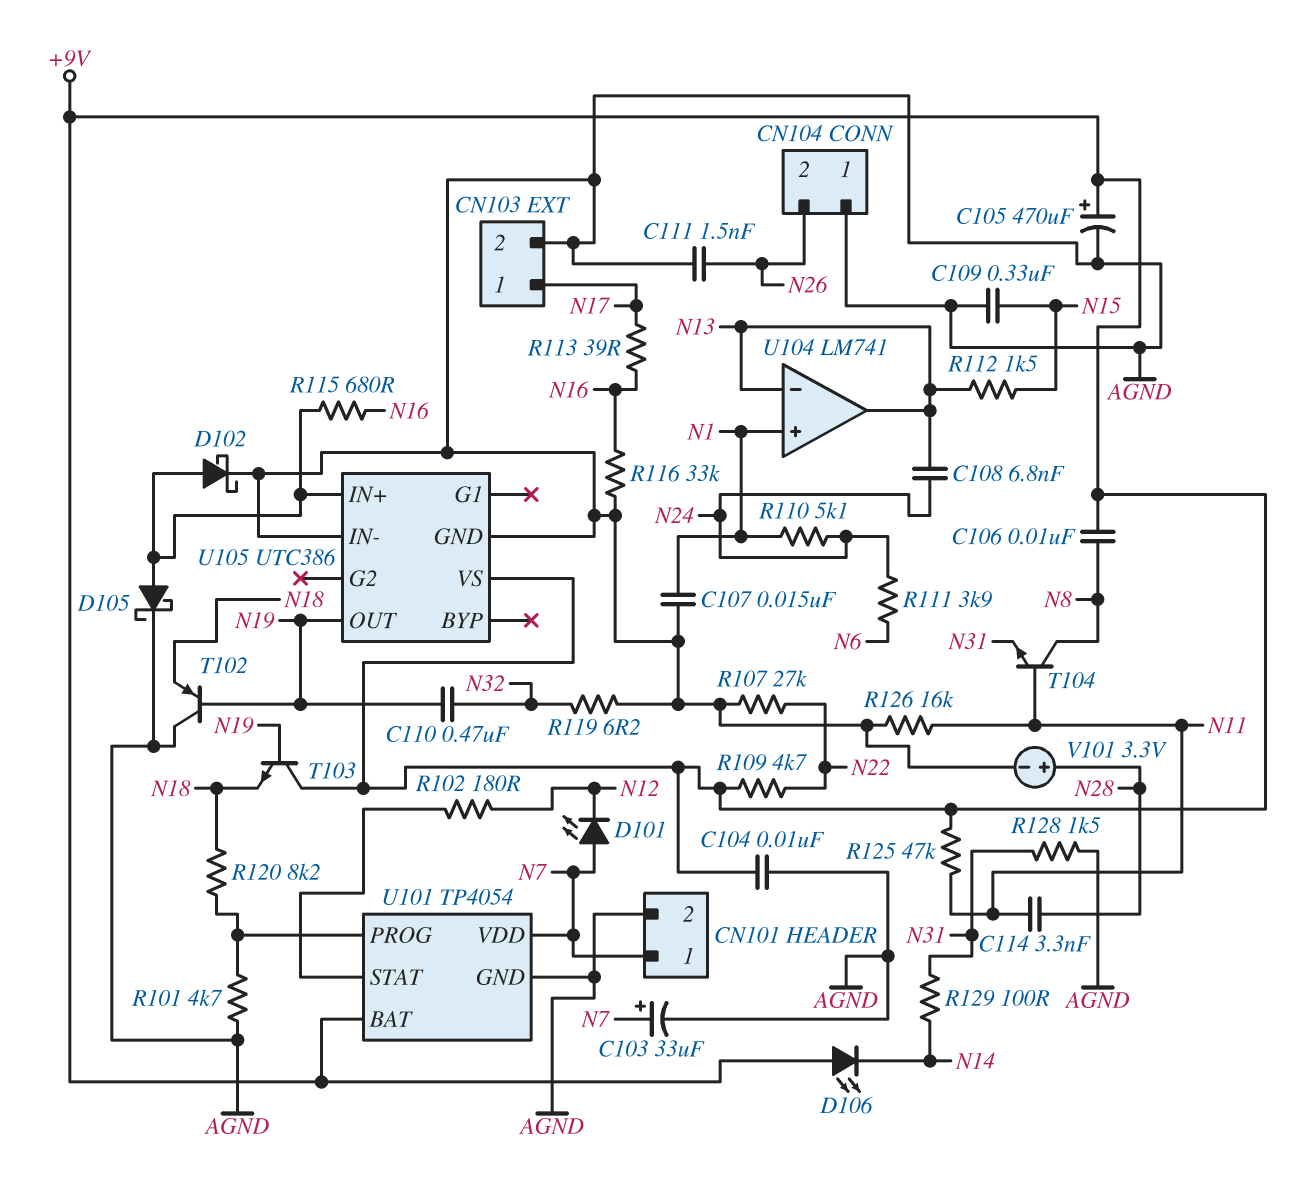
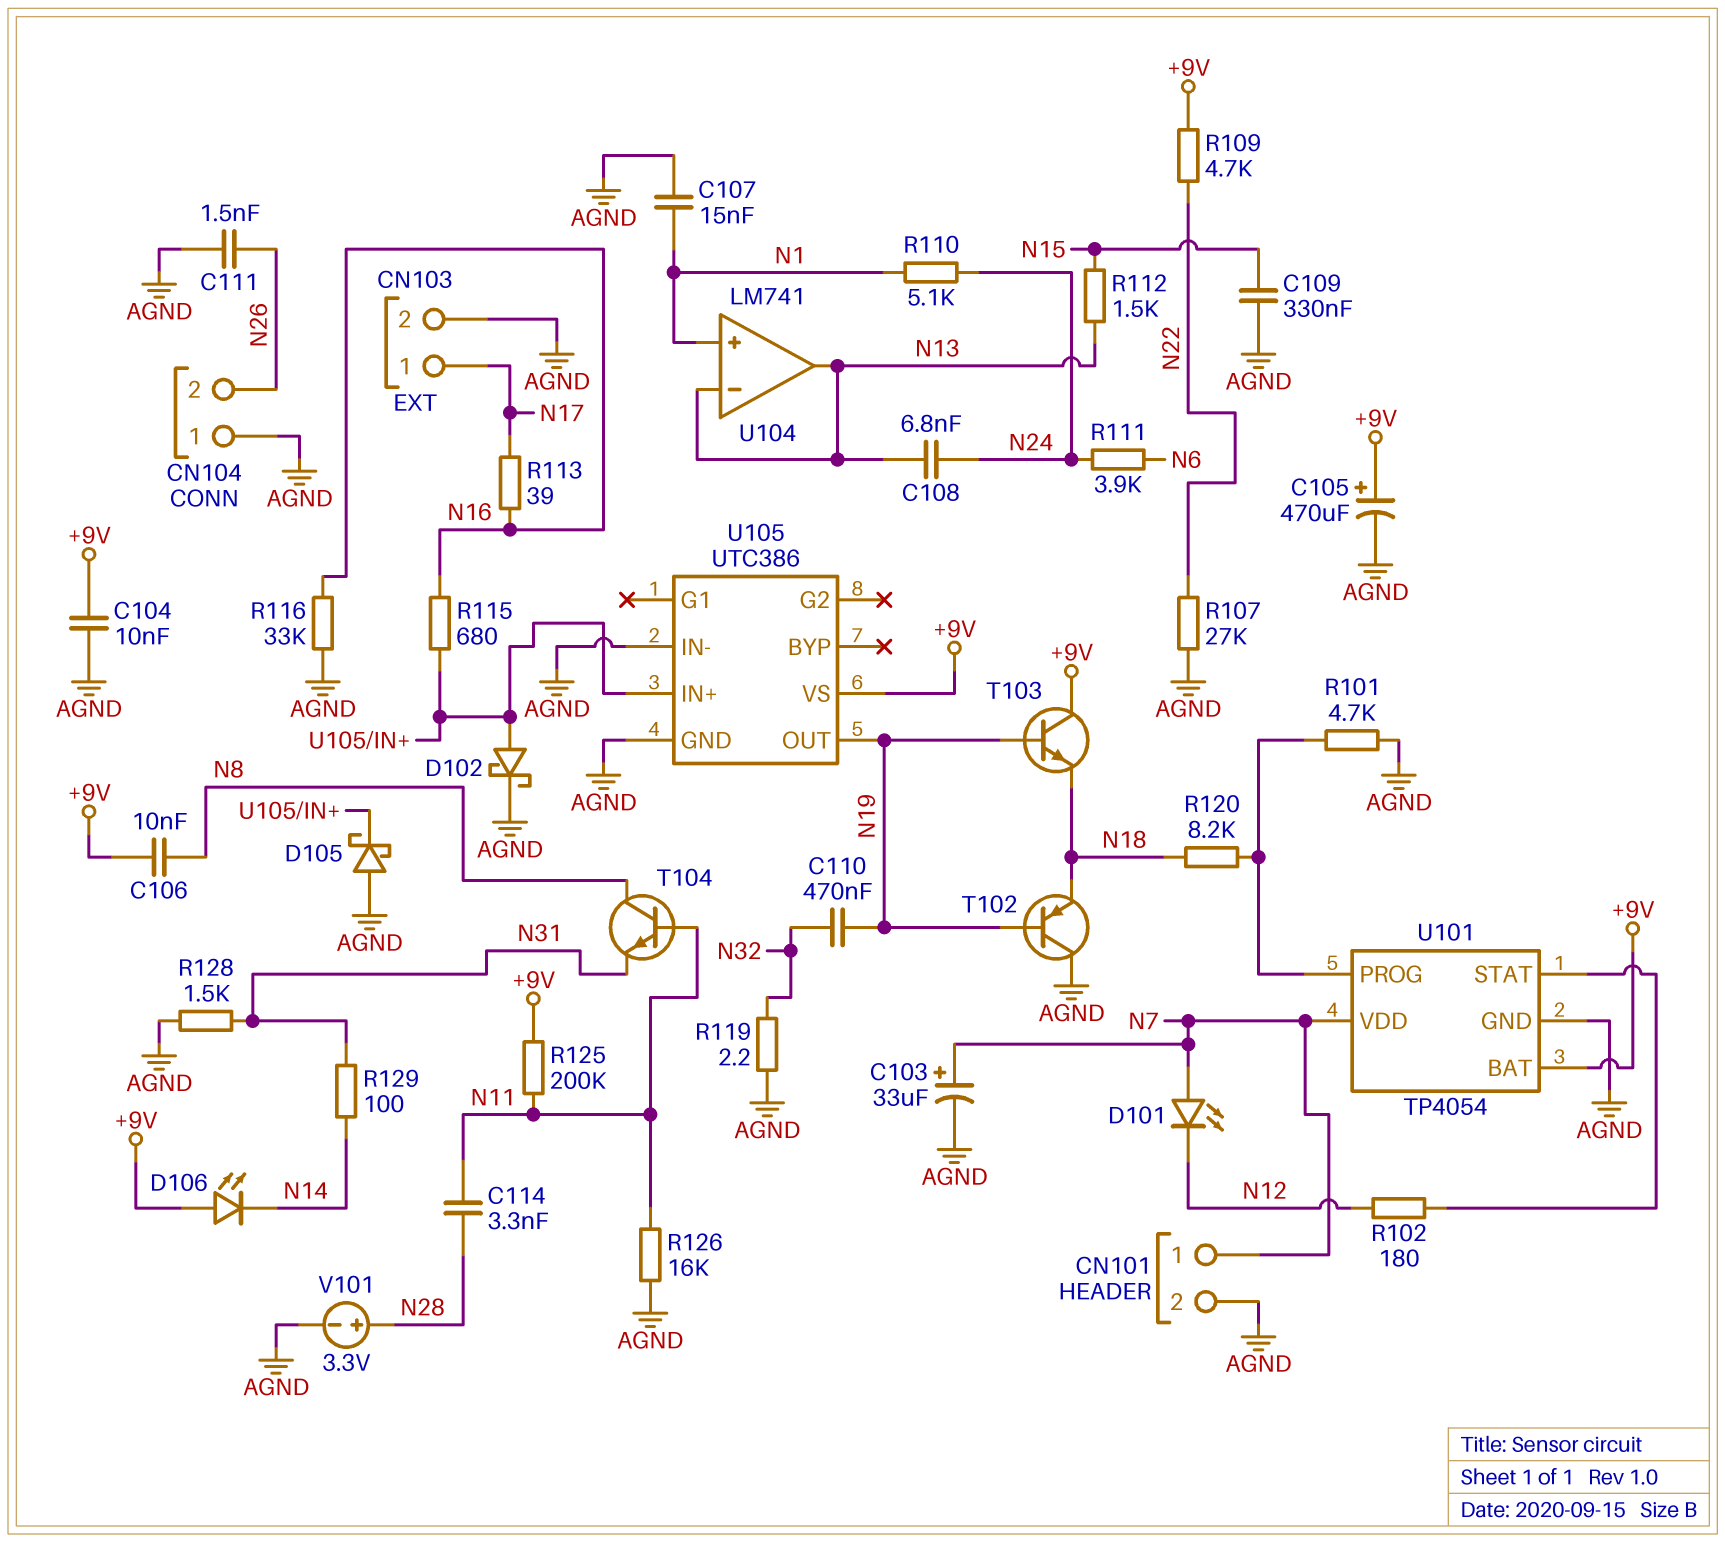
D105: schottky (A U105/IN+, K AGND) -> schottky (A AGND, K U105/IN+)
R119: 6.2 (AGND, N32) -> 2.2 (AGND, N32)
R125: 47k (+9V, N11) -> 200k (+9V, N11)

